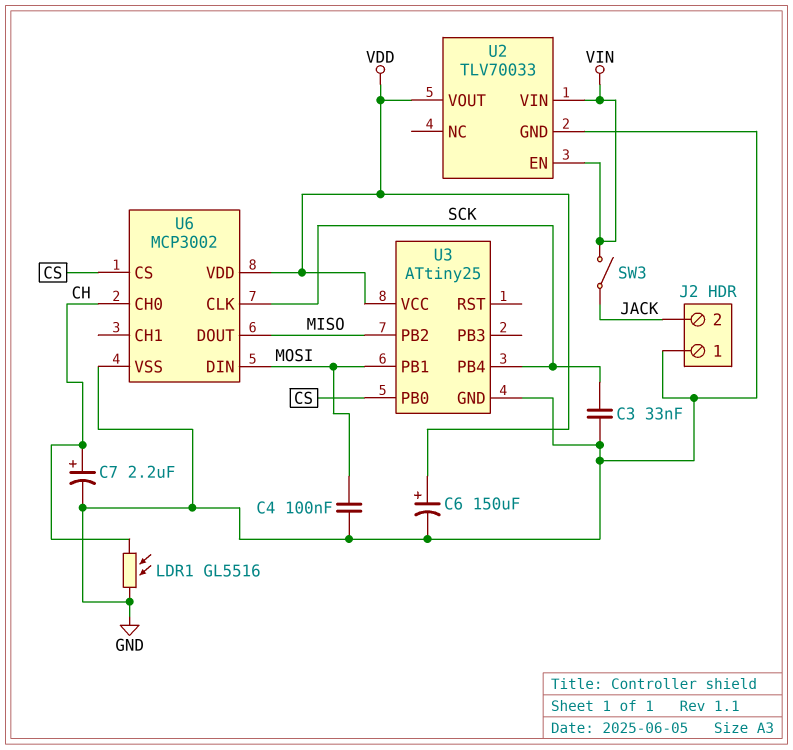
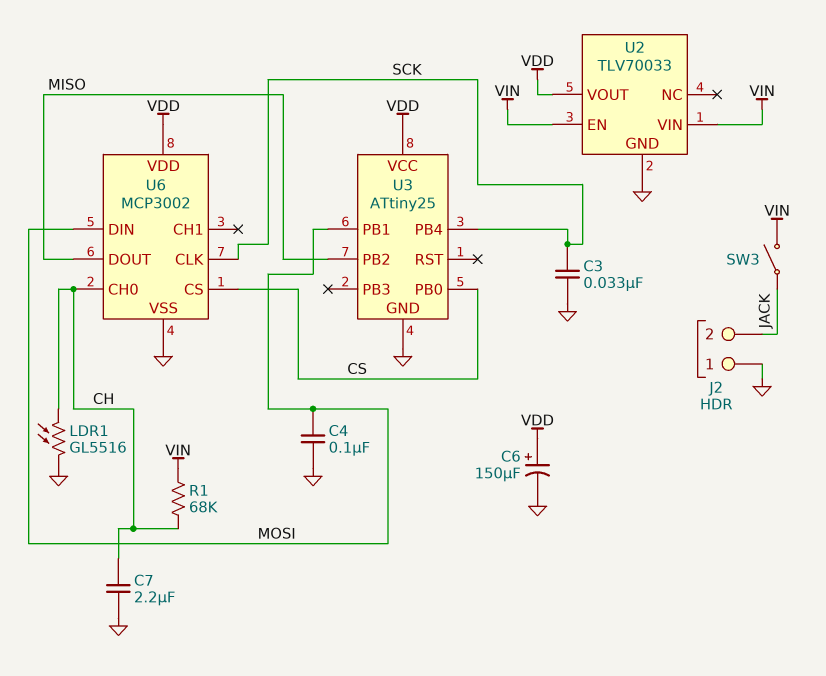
C7: 2.2uF (plus CH, minus GND) -> 2.2uF (CH, GND)
R1: none -> 68k (CH, VIN)

